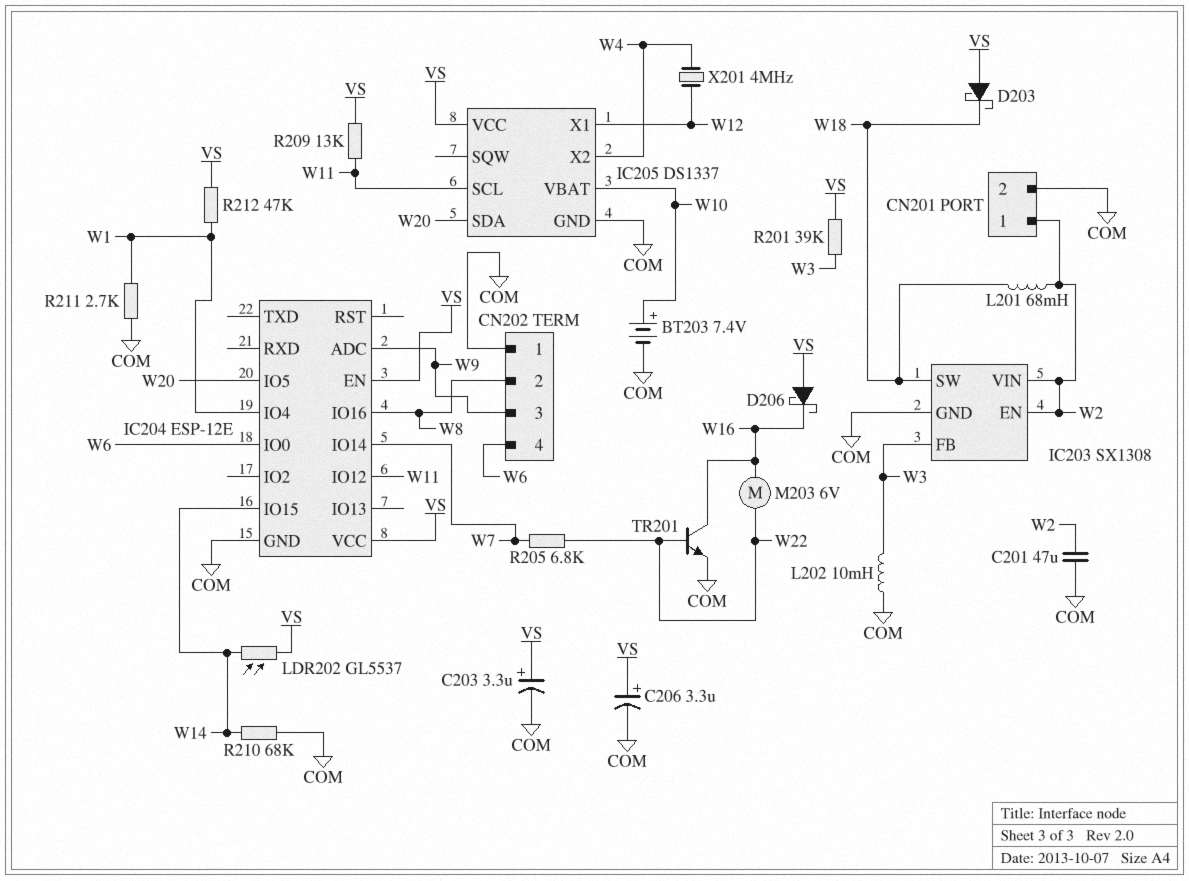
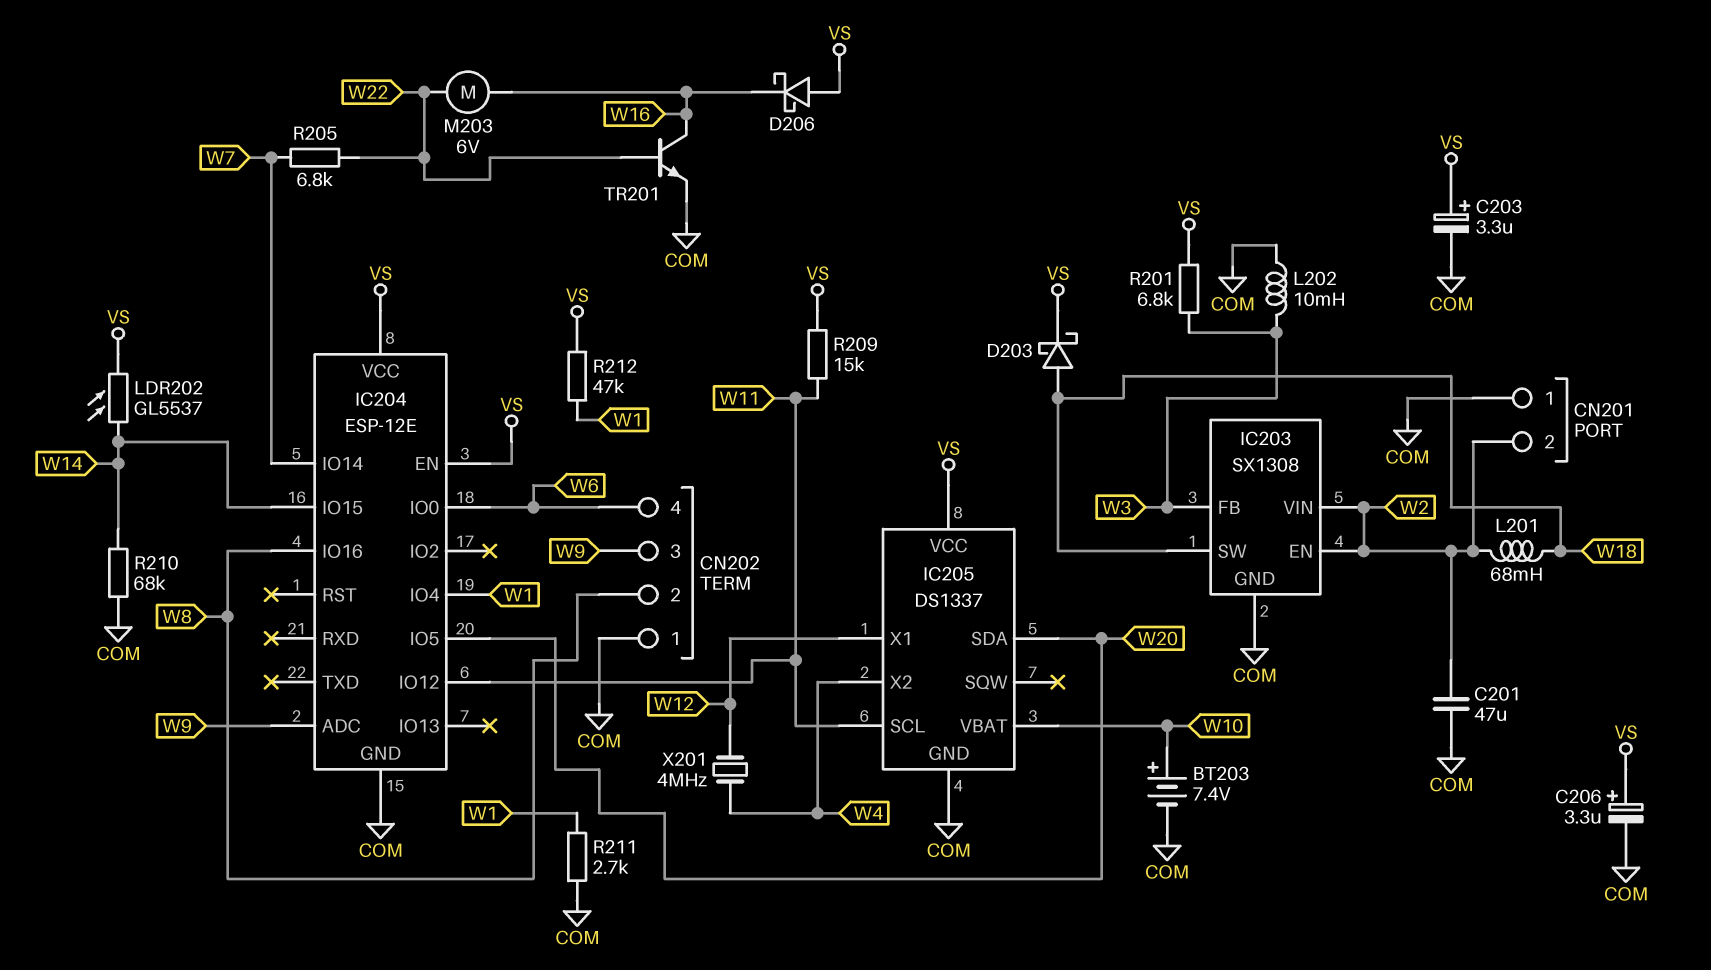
CN201 pin 1: W2 -> COM
CN201 pin 2: COM -> W2
D203: schottky (A VS, K W18) -> schottky (A W18, K VS)
R201: 39k (VS, W3) -> 6.8k (VS, W3)
R209: 13k (VS, W11) -> 15k (VS, W11)

